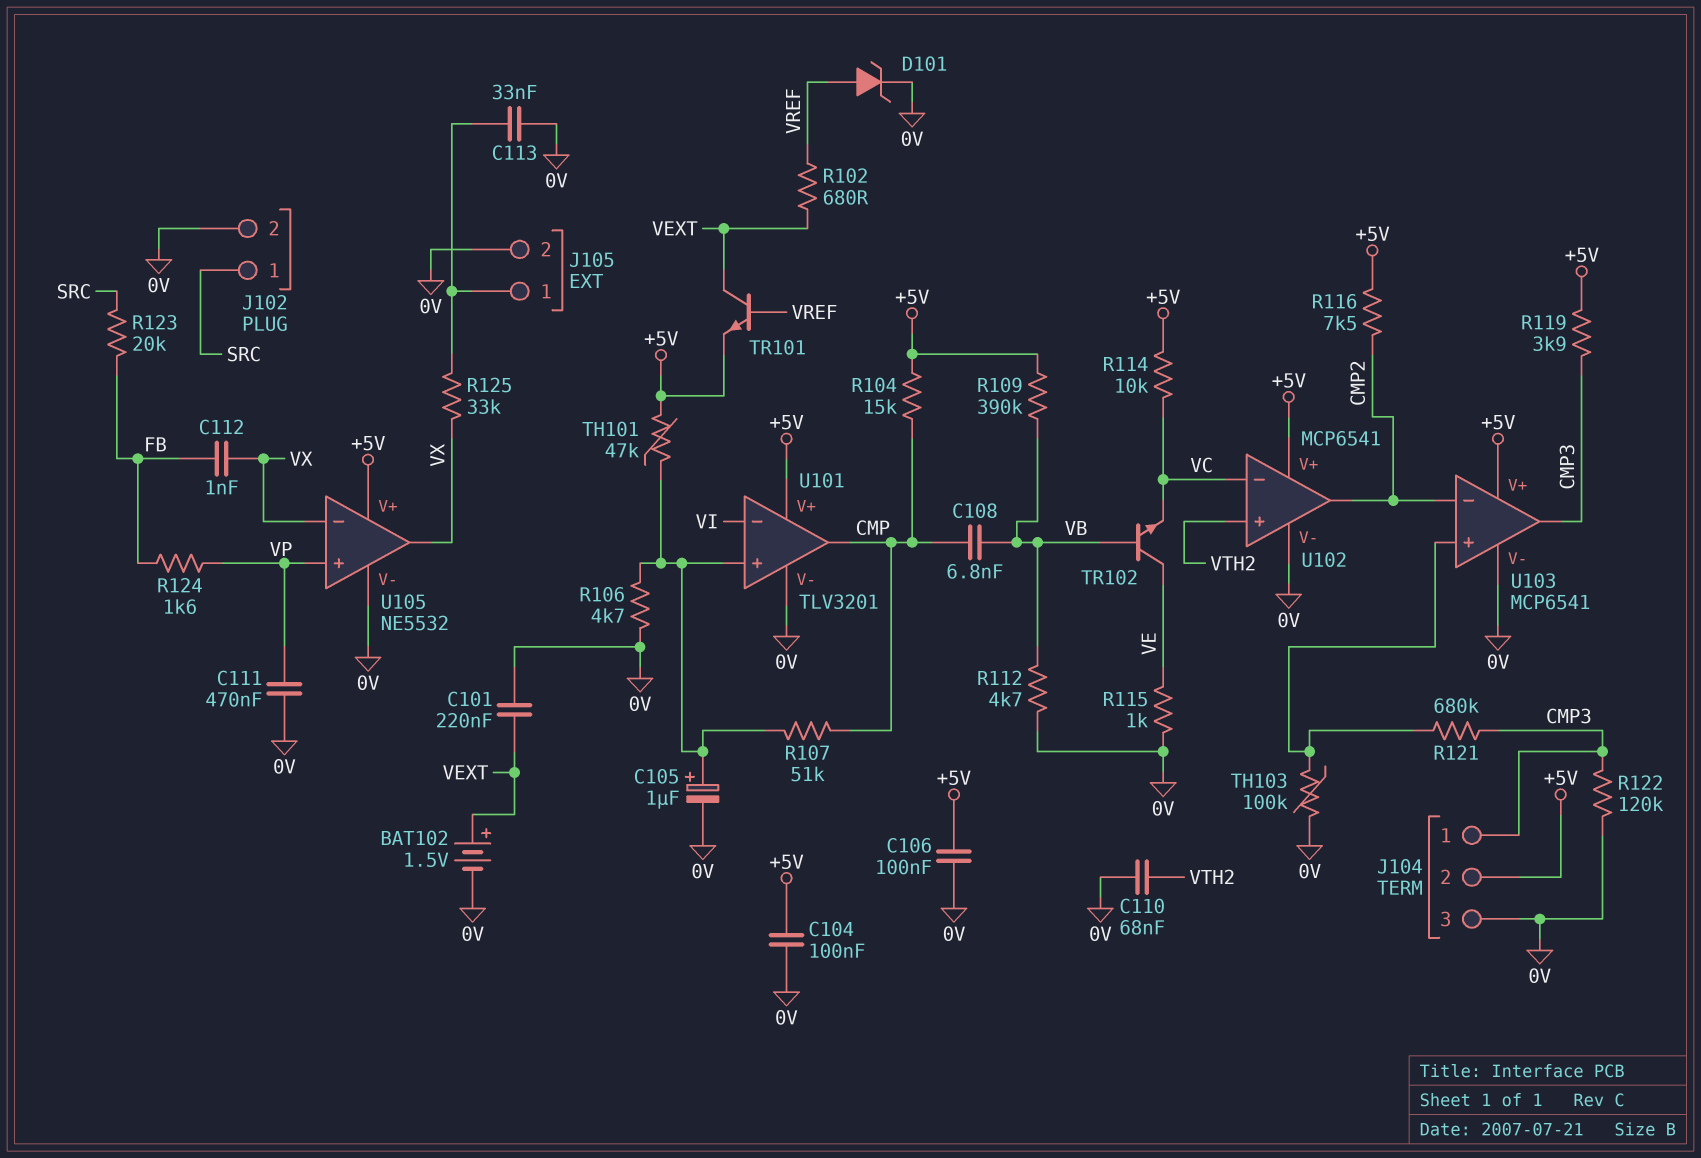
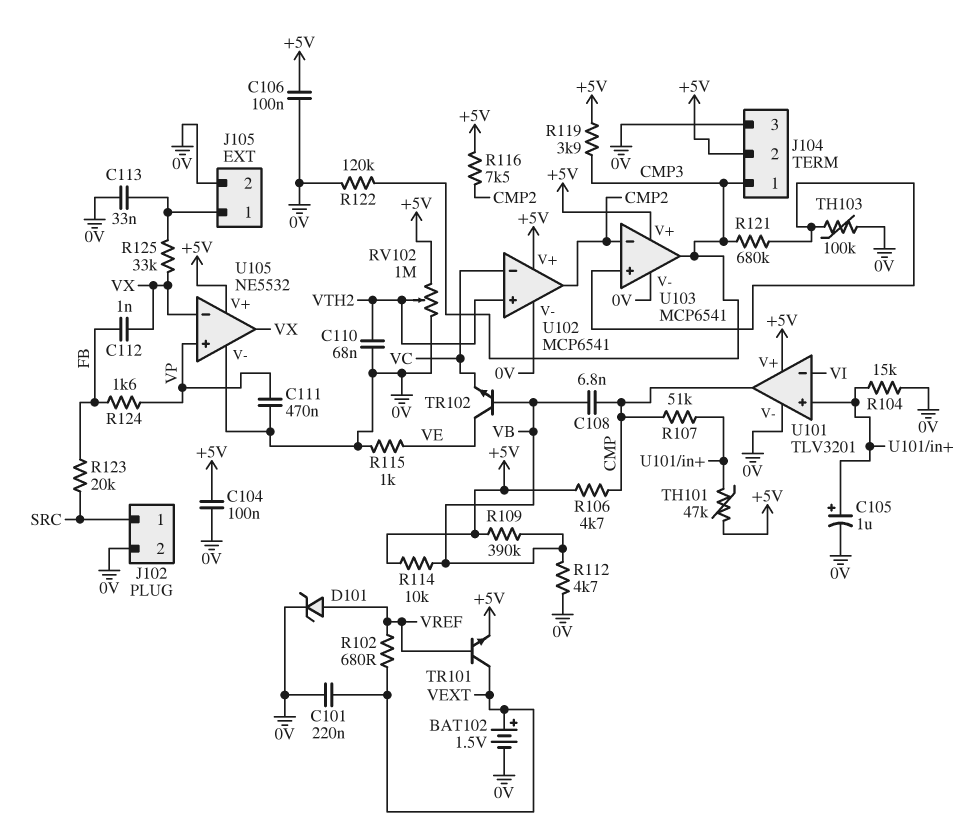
R104: 15k (+5V, CMP) -> 15k (0V, U101/in+)
R106: 4.7k (0V, U101/in+) -> 4.7k (+5V, CMP)
R114: 10k (+5V, VC) -> 10k (+5V, VB)
RV102: none -> 1M (+5V, 0V, wiper VTH2)

